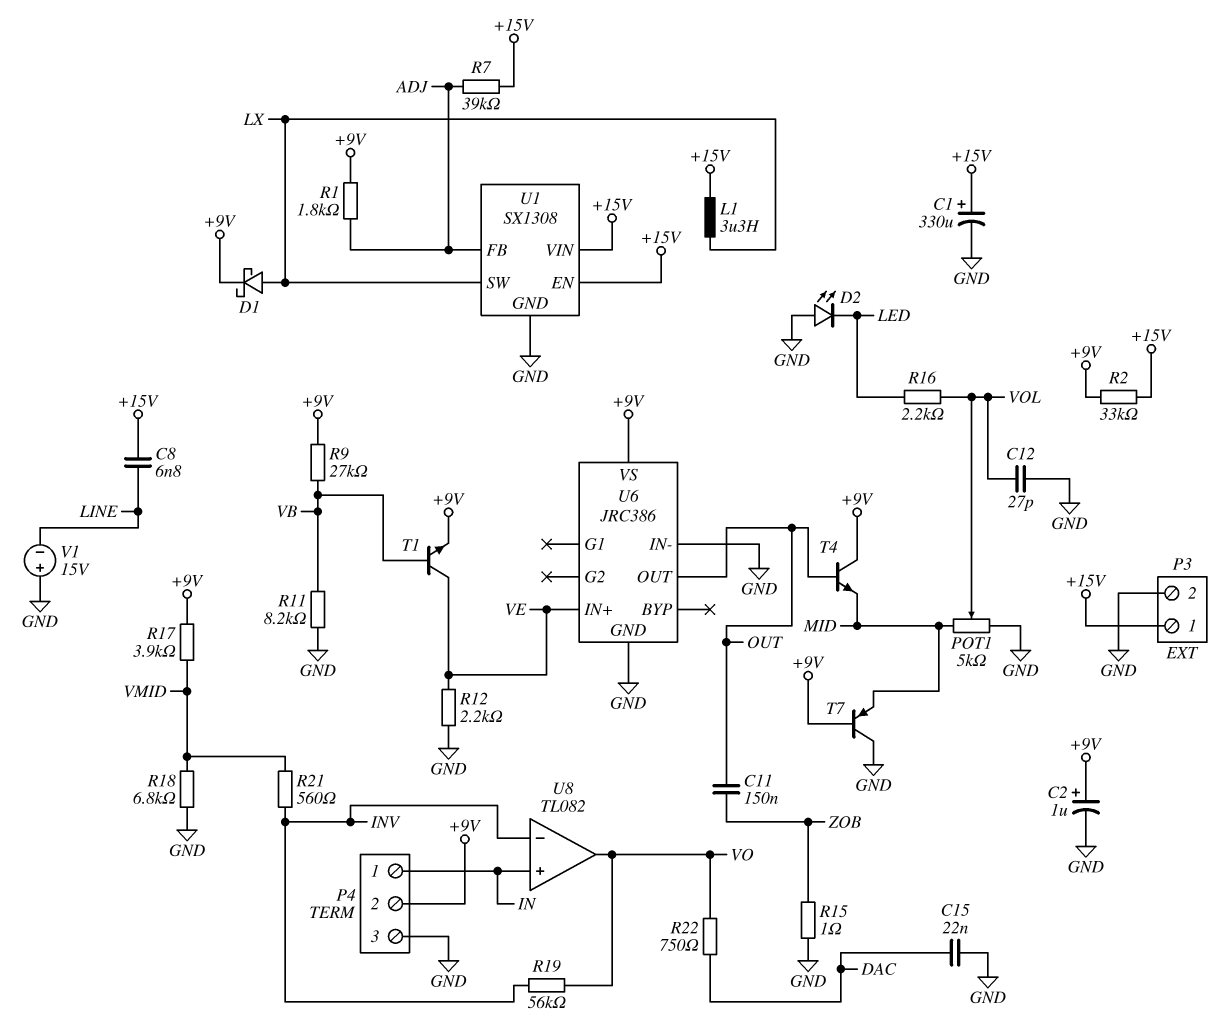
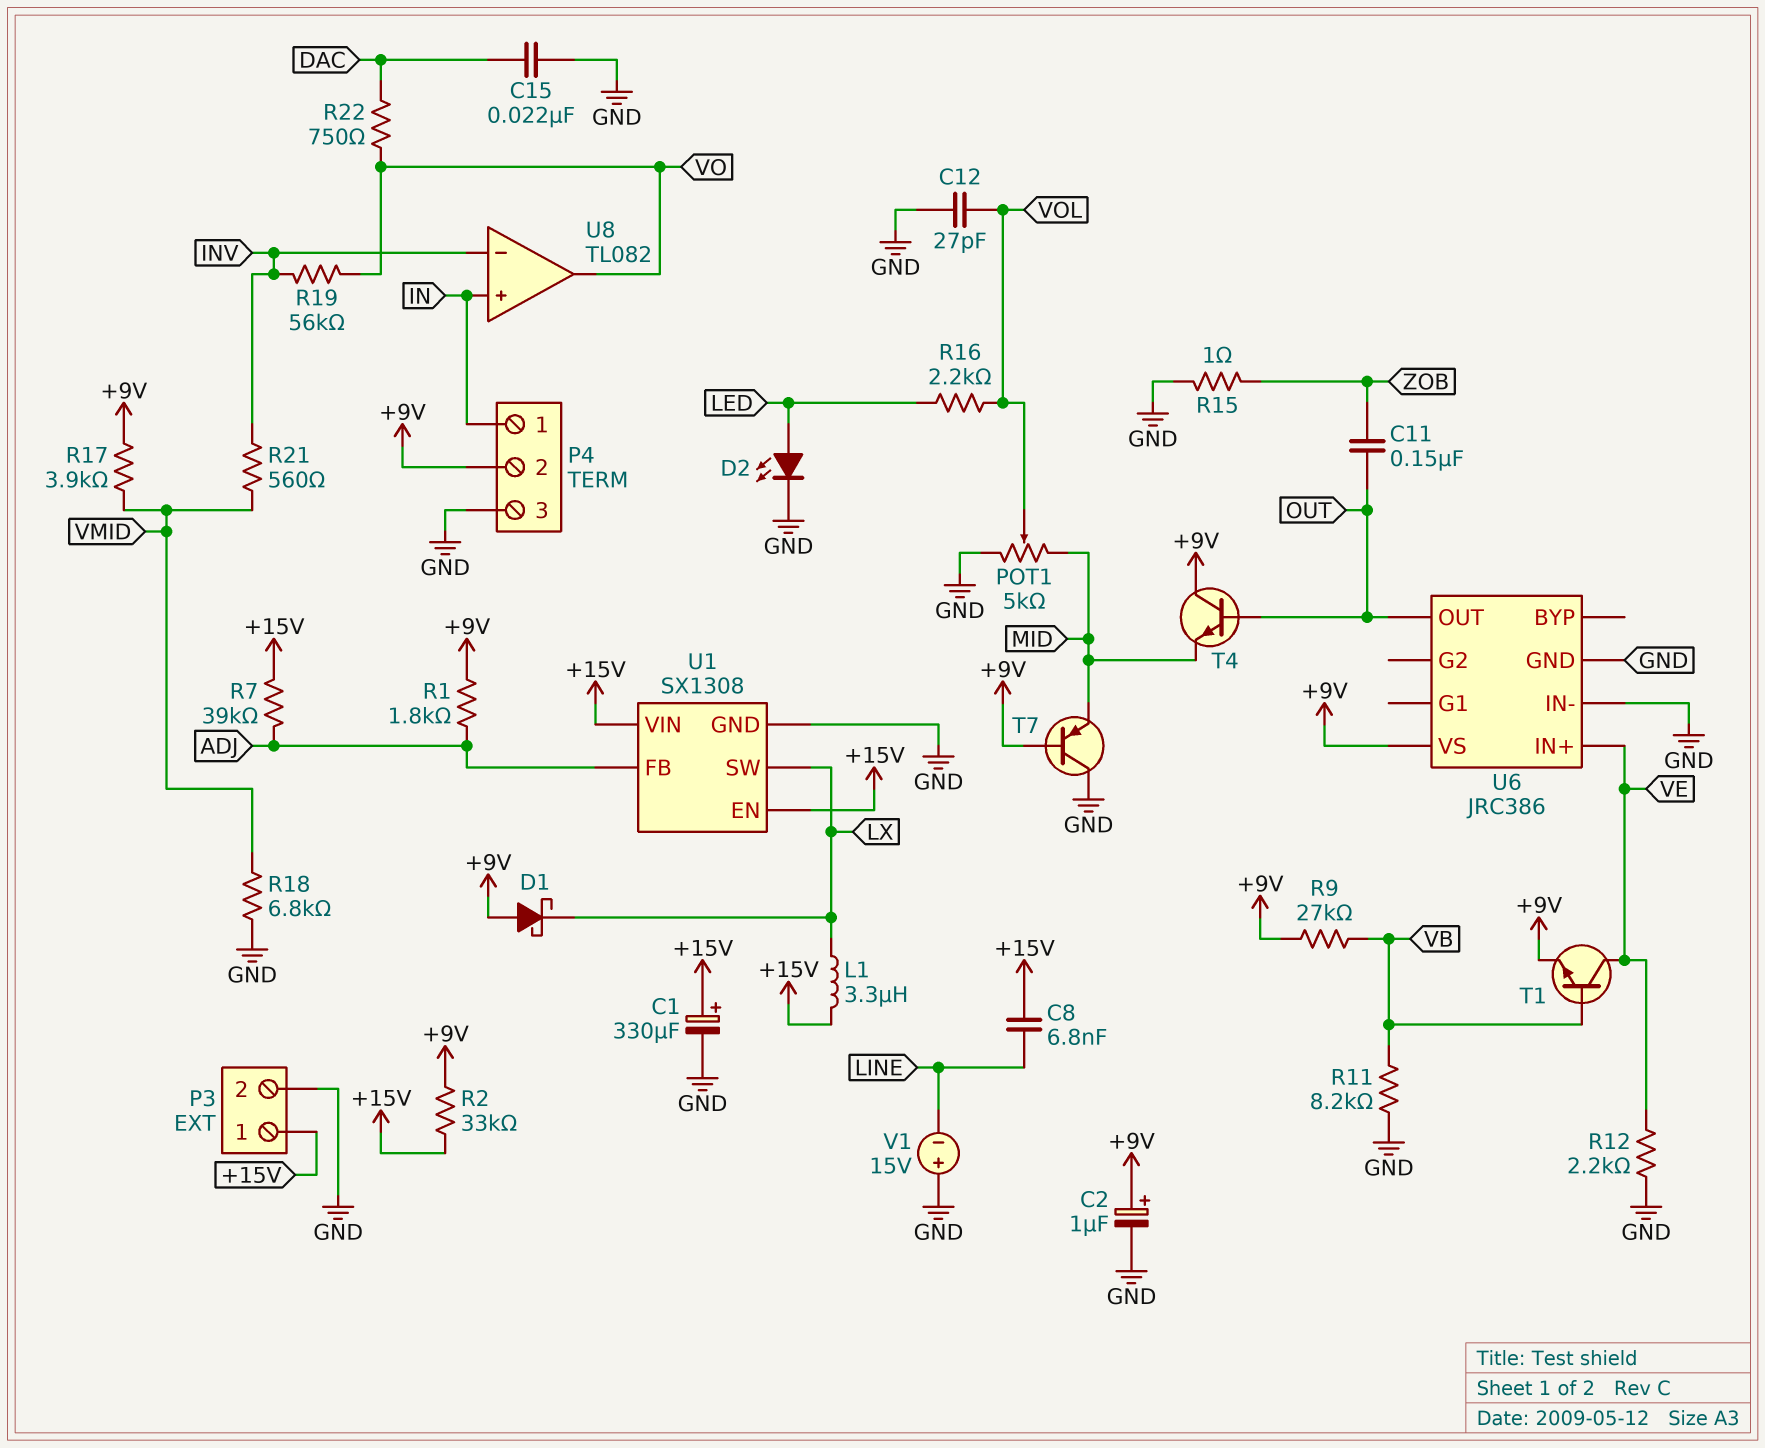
D1: schottky (A LX, K +9V) -> schottky (A +9V, K LX)
D2: LED (A GND, K LED) -> LED (A LED, K GND)

